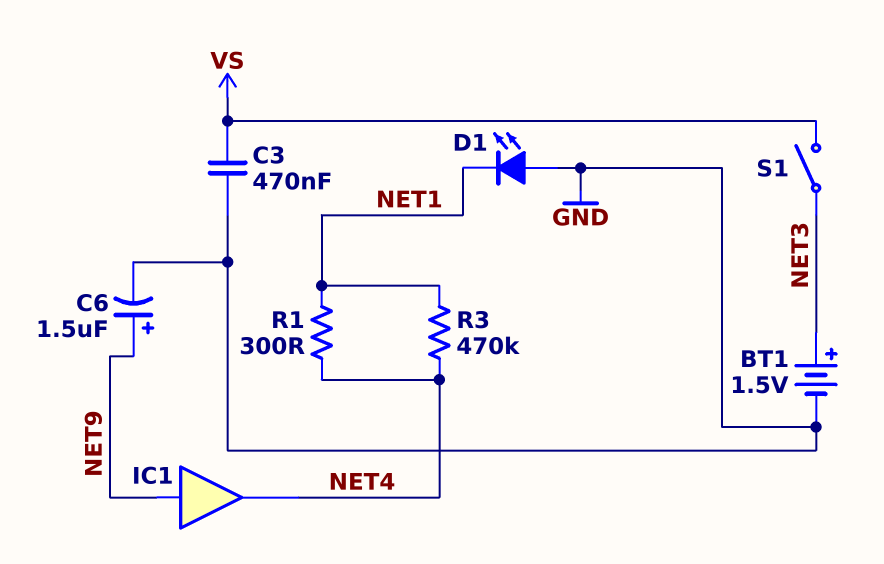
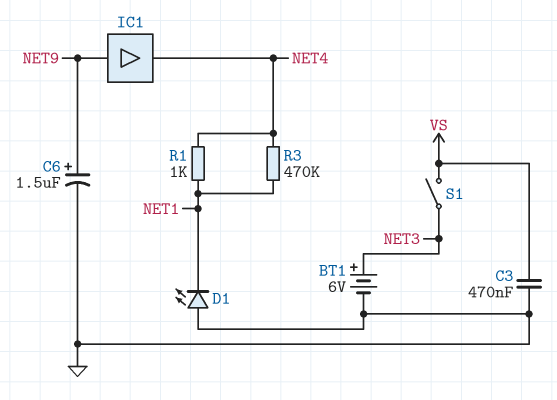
BT1: 1.5V (plus NET3, minus GND) -> 6V (plus NET3, minus GND)
R1: 300 (NET1, NET4) -> 1k (NET1, NET4)

